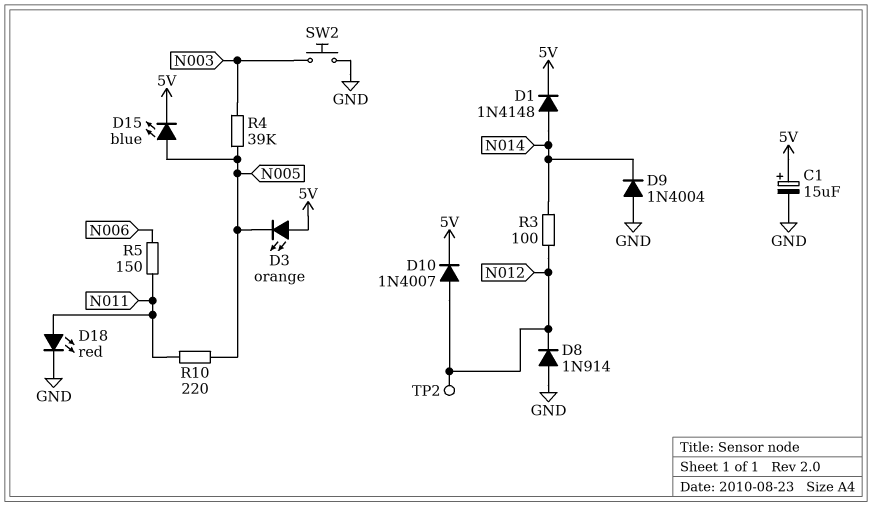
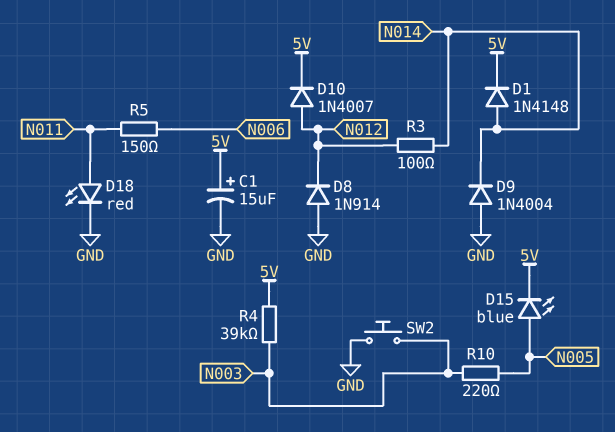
D3: LED orange (A 5V, K N005) -> none
R4: 39k (N003, N005) -> 39k (5V, N003)
R10: 220 (N005, N011) -> 220 (N003, N005)
TP2: test point (N012) -> none

